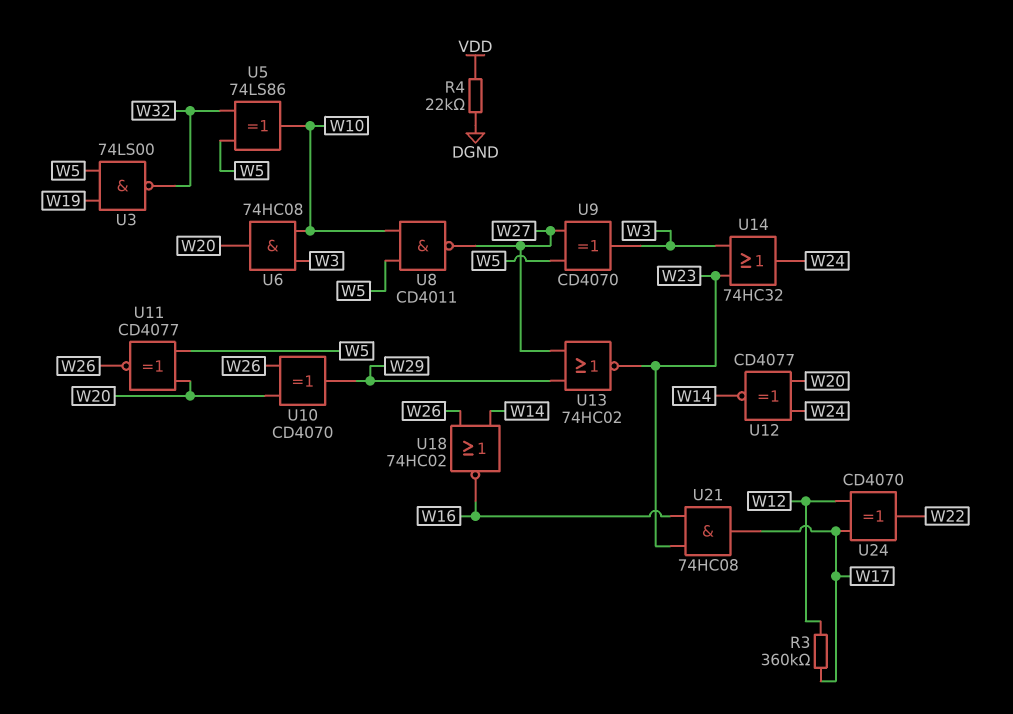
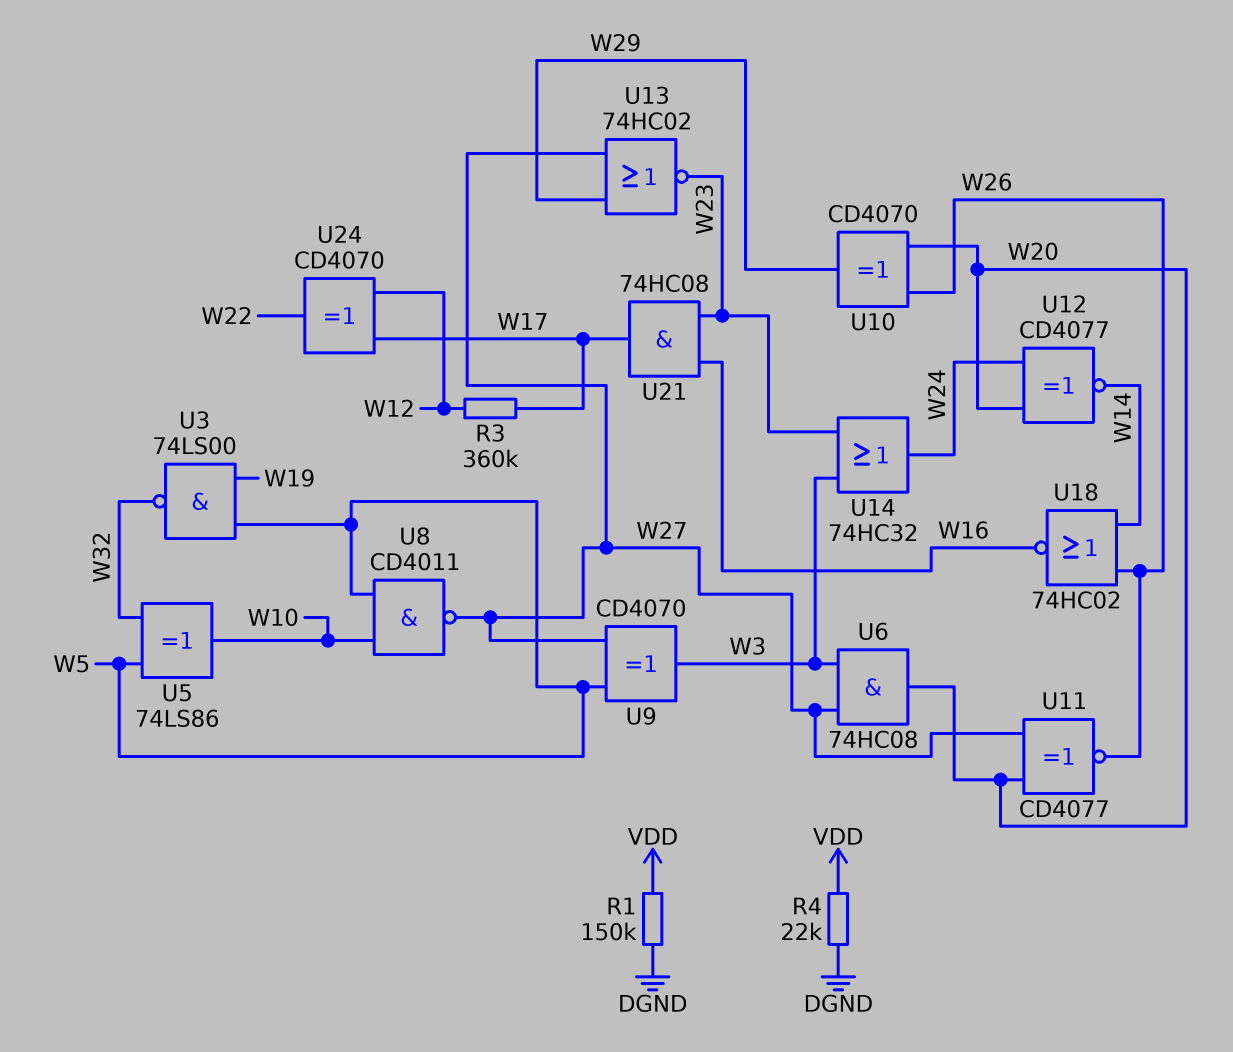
R1: none -> 150k (DGND, VDD)
U6: AND 74HC08 (in W3, in W10, out W20) -> AND 74HC08 (in W3, in W27, out W20)
U11: XNOR CD4077 (in W5, in W20, out W26) -> XNOR CD4077 (in W20, in W27, out W26)

